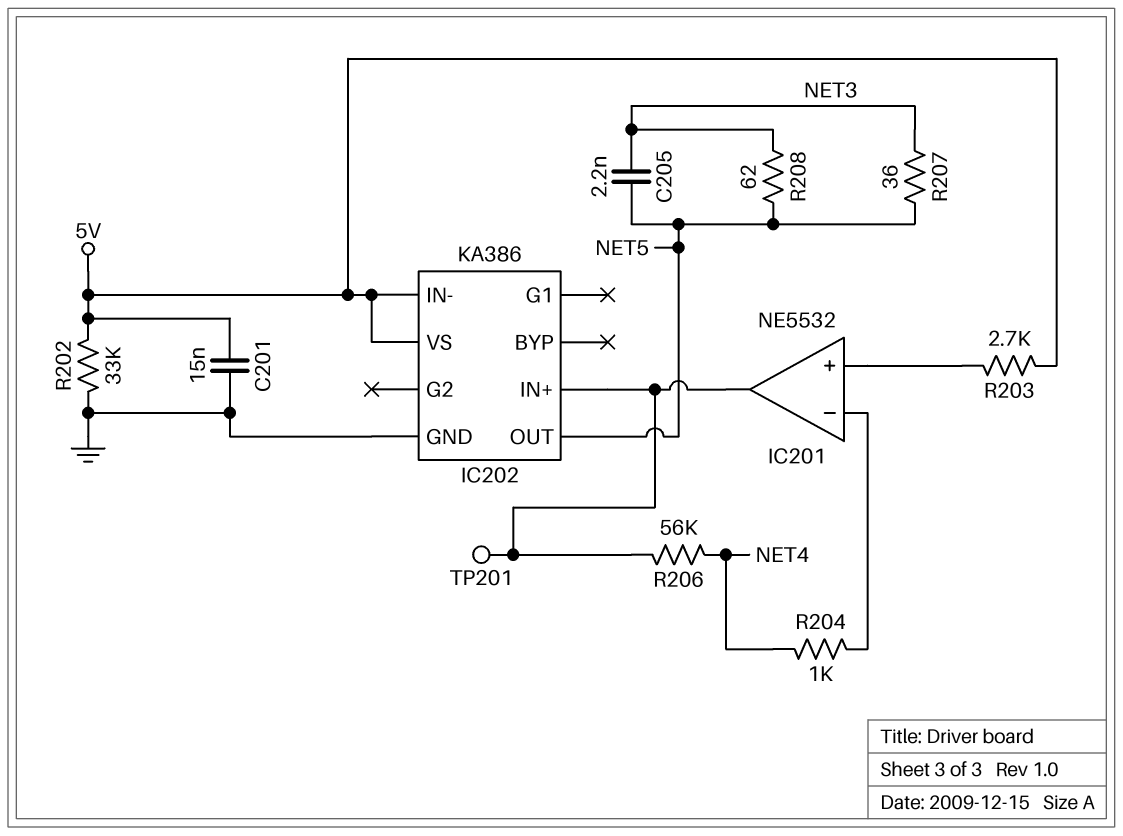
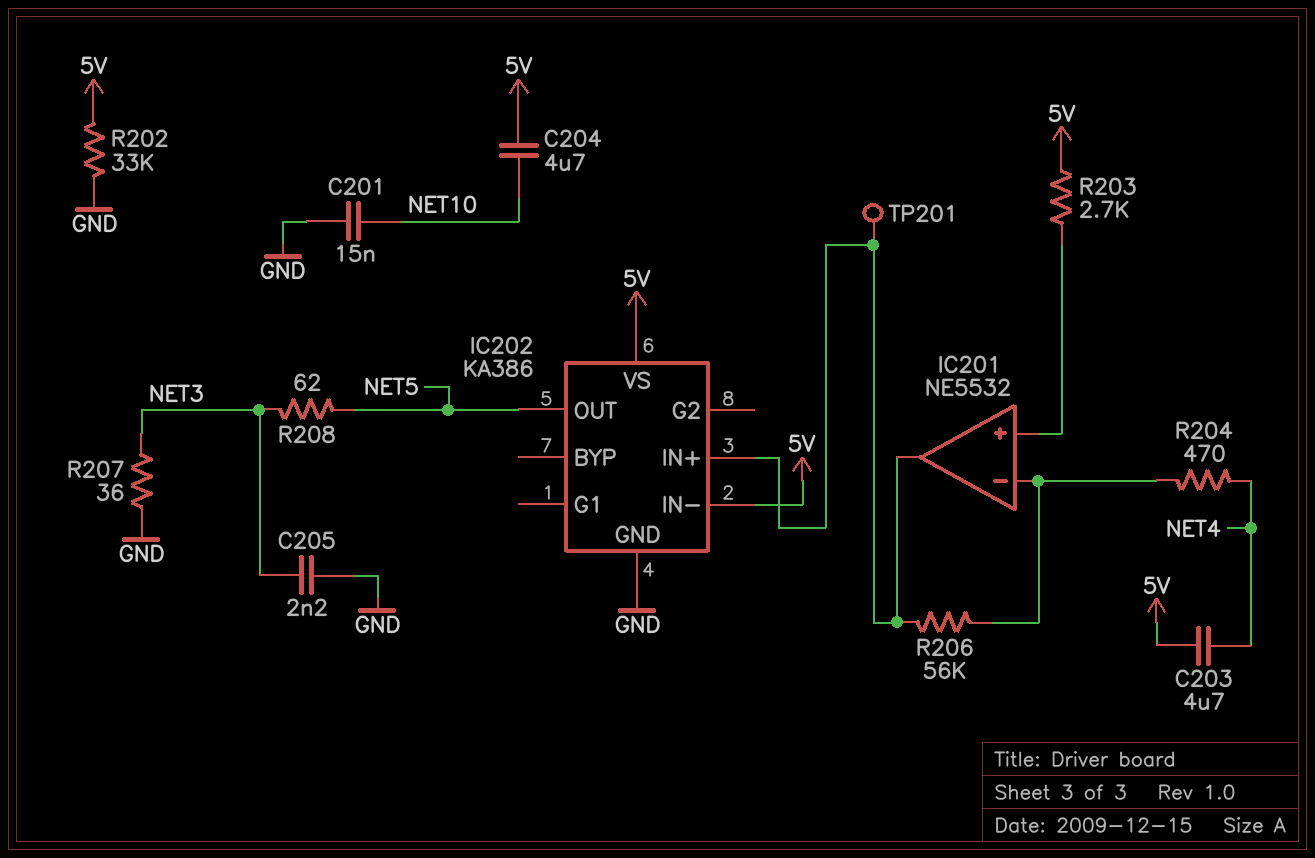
C201: 15nF (5V, GND) -> 15nF (GND, NET10)
C203: none -> 4.7uF (5V, NET4)
C204: none -> 4.7uF (5V, NET10)
C205: 2.2nF (NET3, NET5) -> 2.2nF (GND, NET3)
R204: 1k (IC201/in-, NET4) -> 470 (IC201/in-, NET4)
R206: 56k (IC201/out, NET4) -> 56k (IC201/in-, IC201/out)
R207: 36 (NET3, NET5) -> 36 (GND, NET3)

